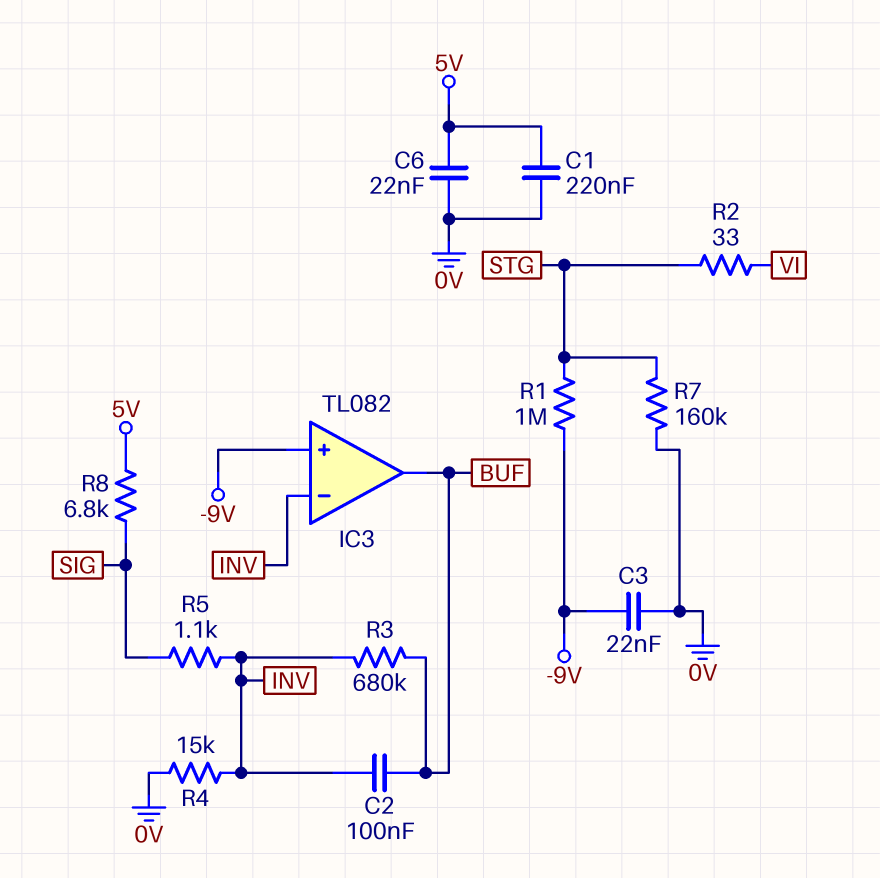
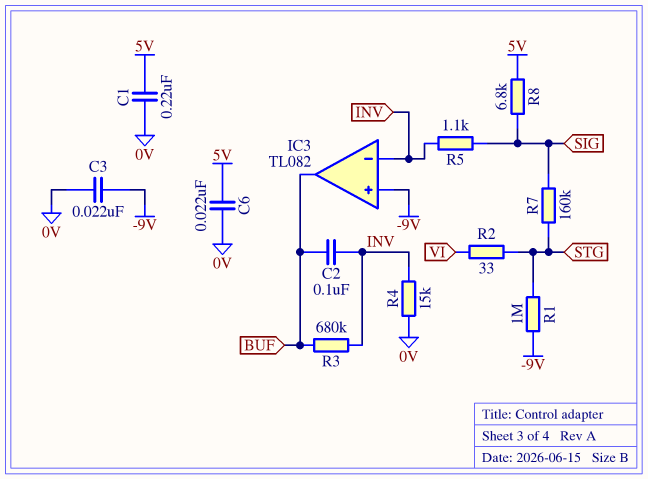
R7: 160k (0V, STG) -> 160k (SIG, STG)

